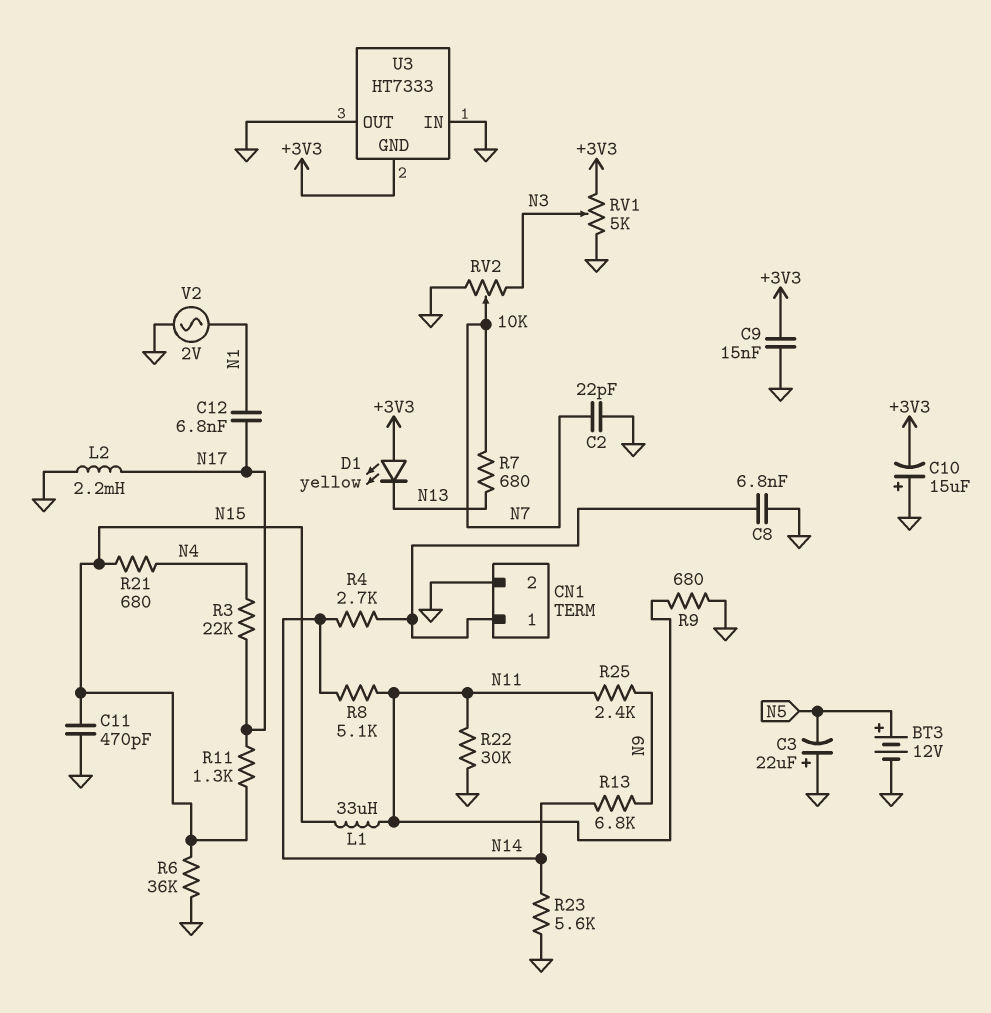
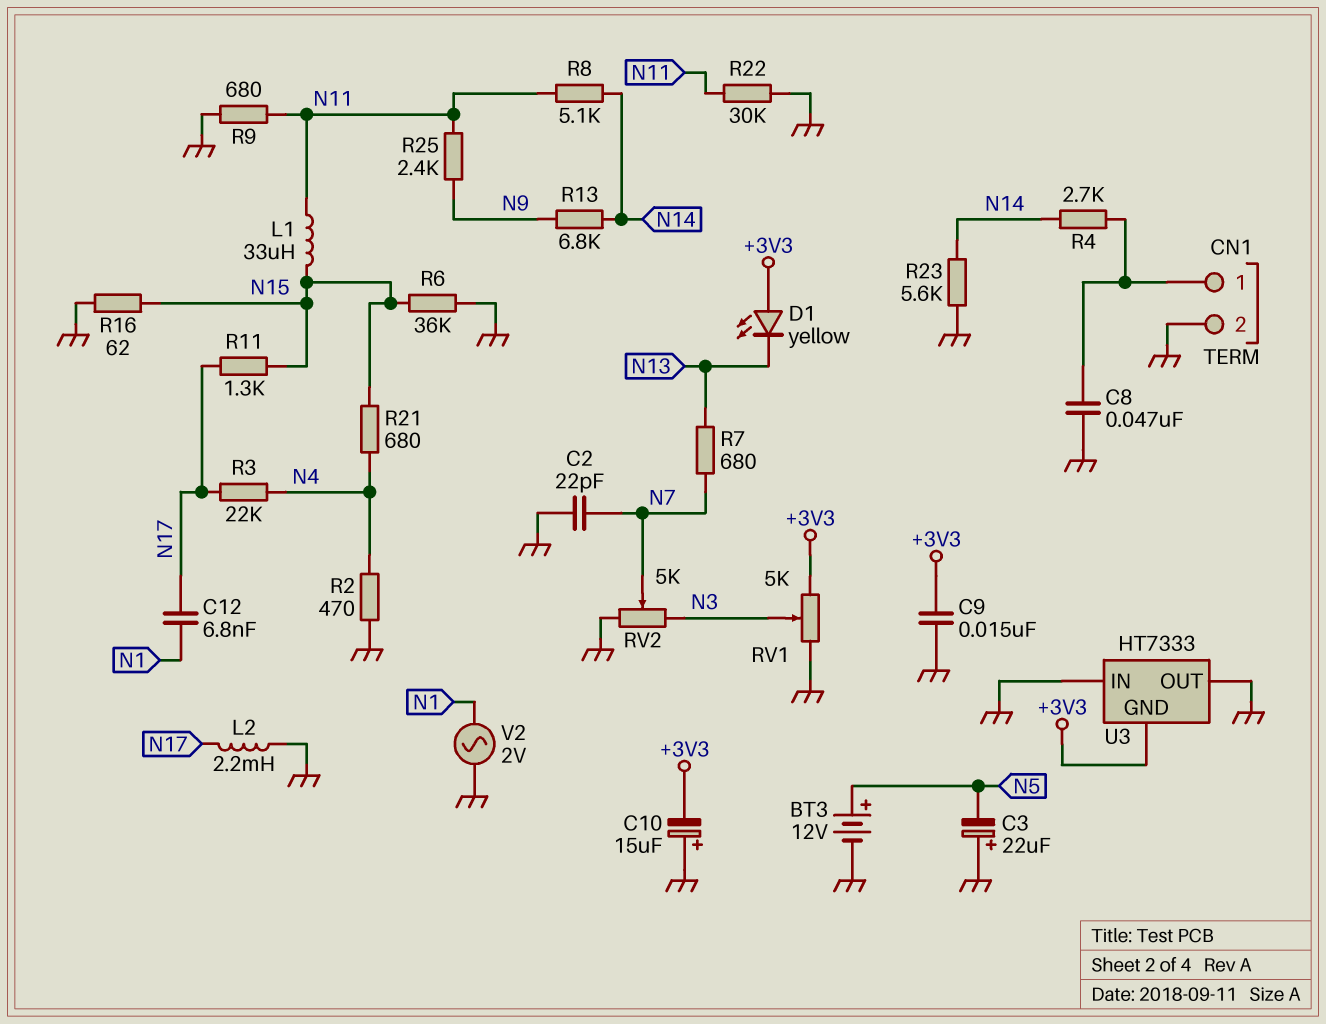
C8: 6.8nF (CN1/1, GND) -> 47nF (CN1/1, GND)
C11: 470pF (GND, N15) -> none
R2: none -> 470 (GND, N4)
R16: none -> 62 (GND, N15)
RV2: 10k (GND, N3, wiper N7) -> 5k (GND, N3, wiper N7)

